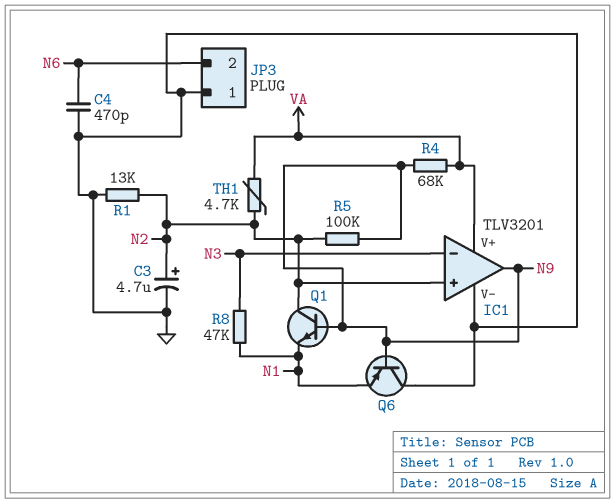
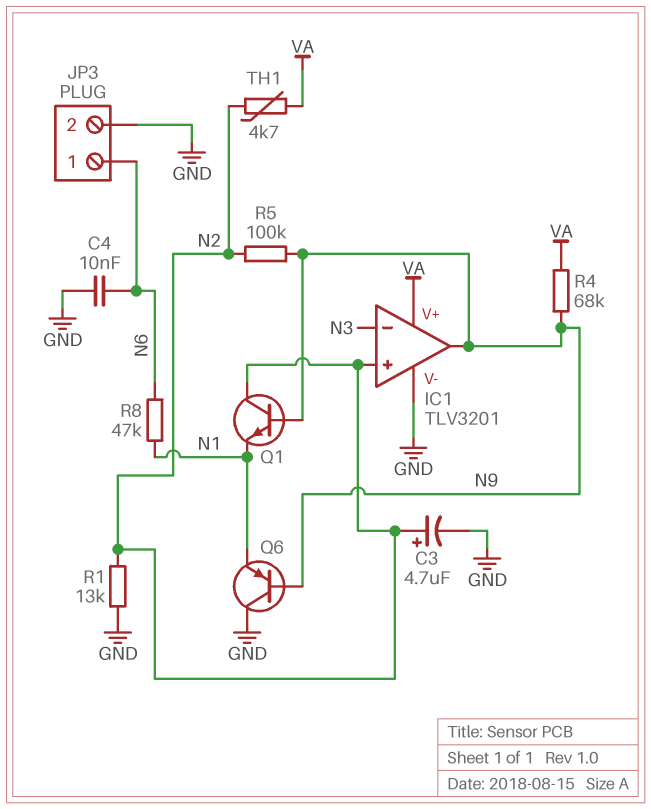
C4: 470pF (GND, N6) -> 10nF (GND, N6)
JP3 pin 1: GND -> N6
JP3 pin 2: N6 -> GND
R8: 47k (N1, N3) -> 47k (N1, N6)

